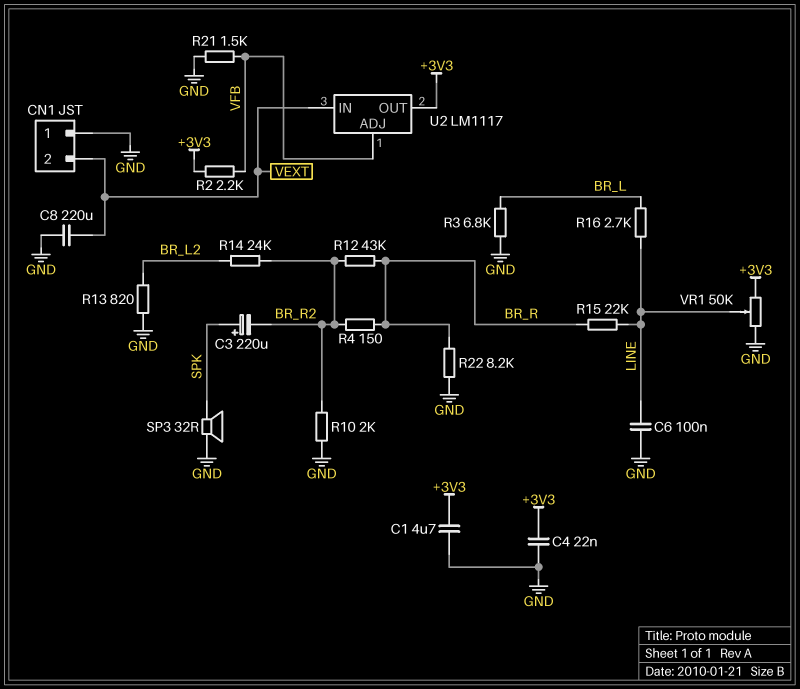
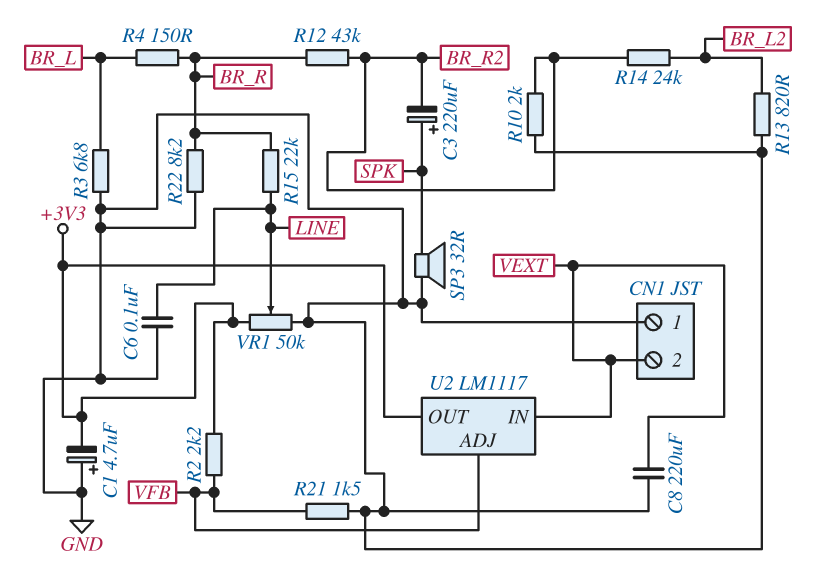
C1: 4.7uF (+3V3, GND) -> 4.7uF (plus GND, minus +3V3)
C4: 22nF (+3V3, GND) -> none
R4: 150 (BR_R, BR_R2) -> 150 (BR_L, BR_R)
R16: 2.7k (BR_L, LINE) -> none

